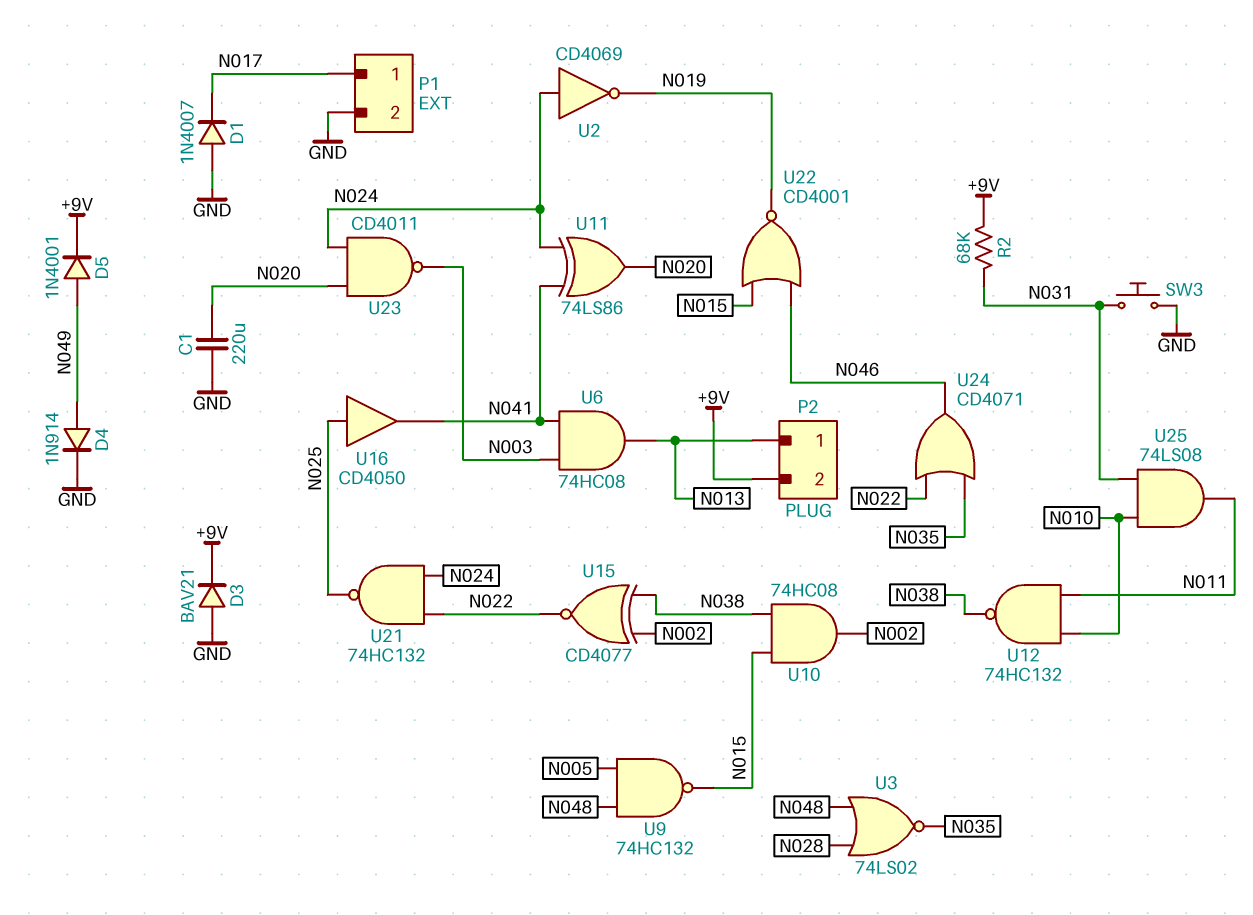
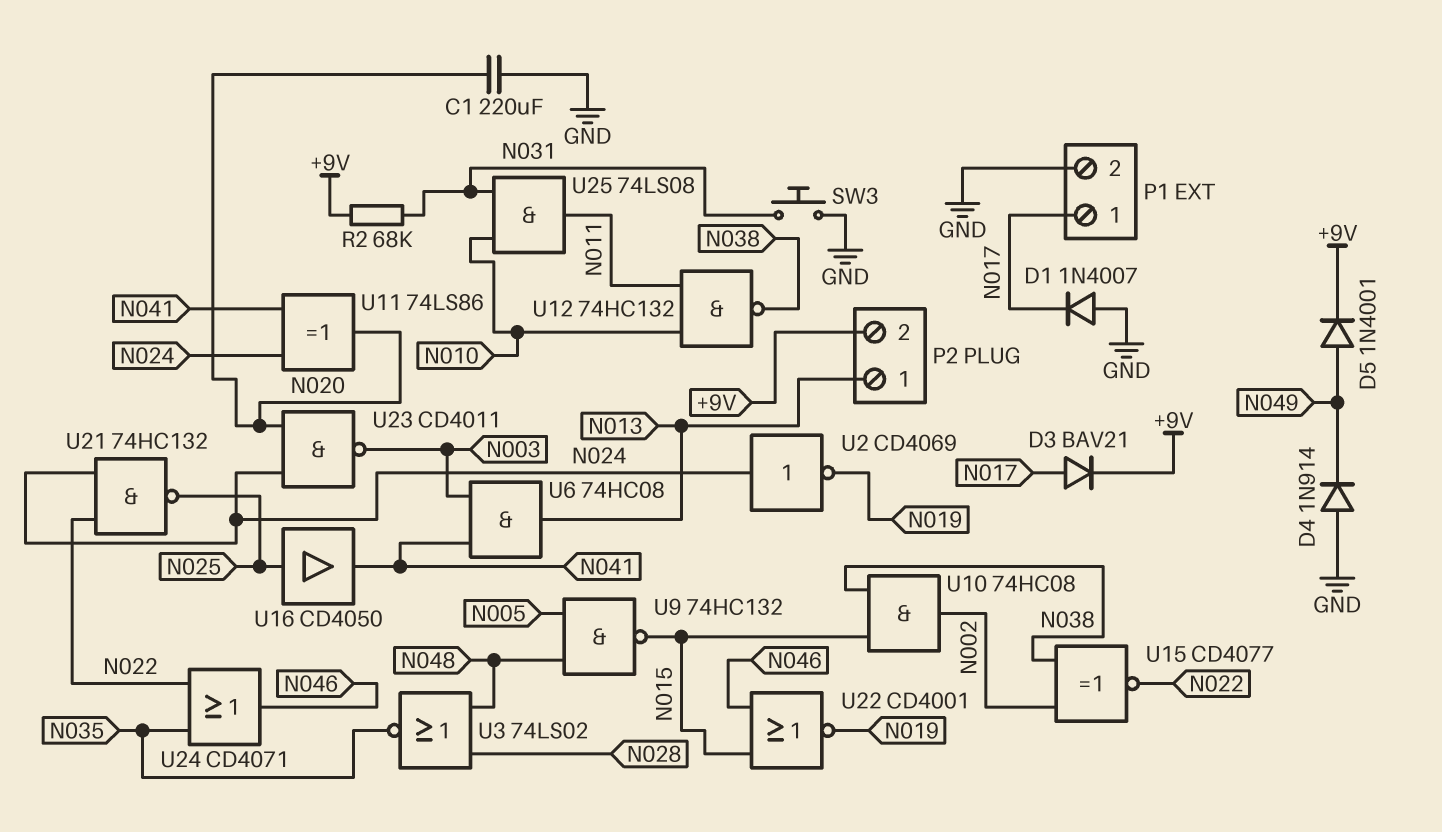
D3: diode BAV21 (A GND, K +9V) -> diode BAV21 (A N017, K +9V)
D4: diode 1N914 (A N049, K GND) -> diode 1N914 (A GND, K N049)

